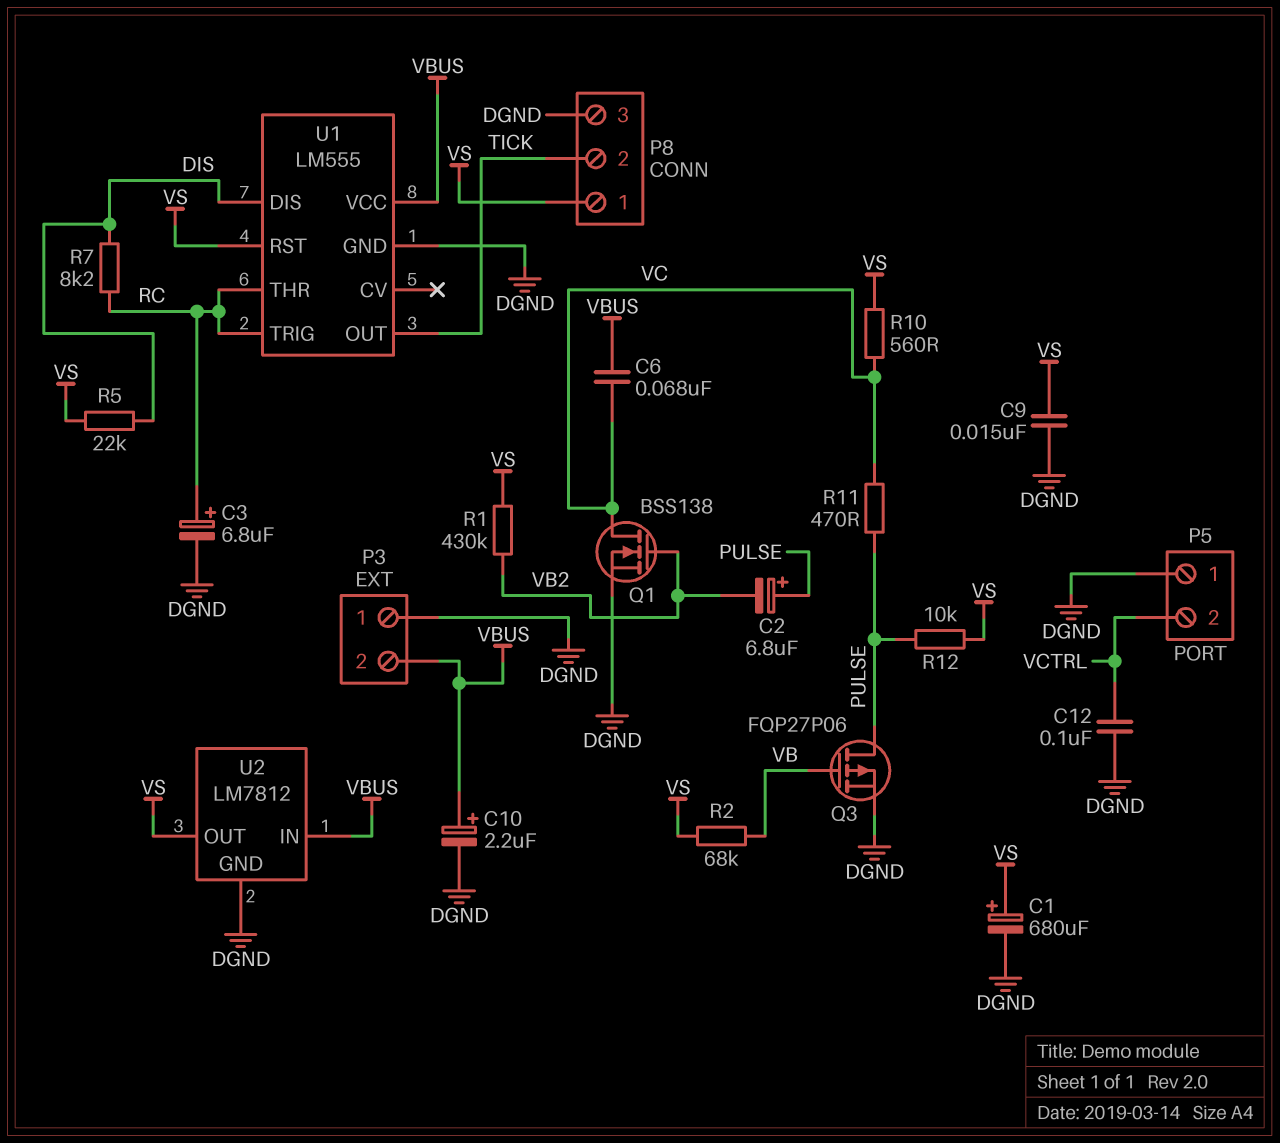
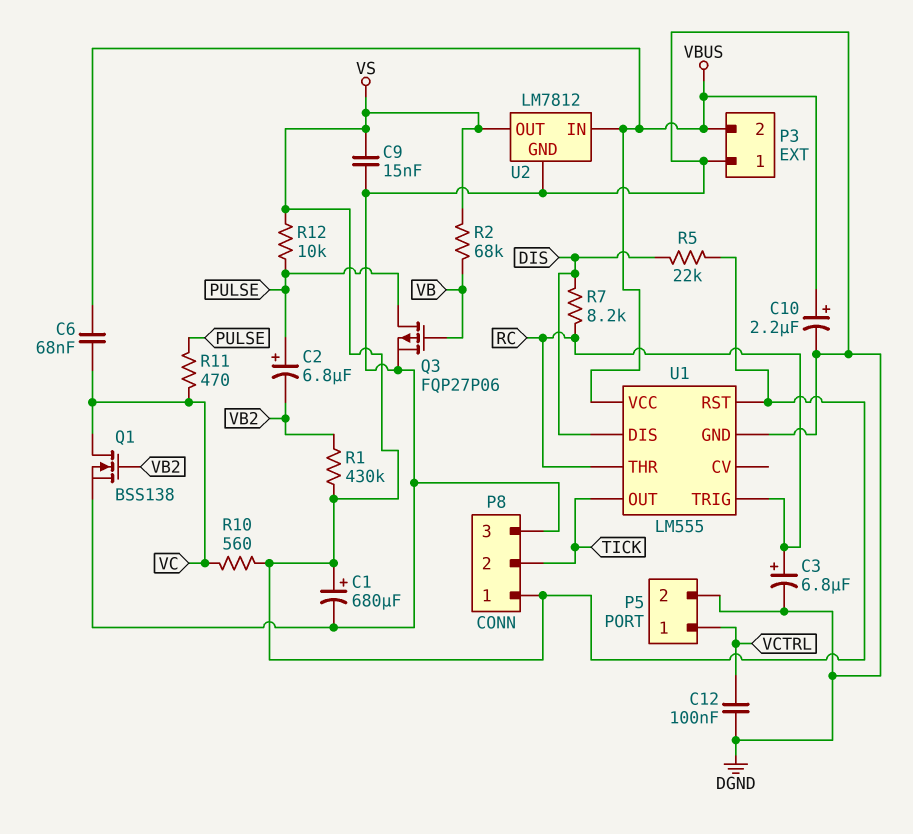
P5 pin 1: DGND -> VCTRL
P5 pin 2: VCTRL -> DGND

